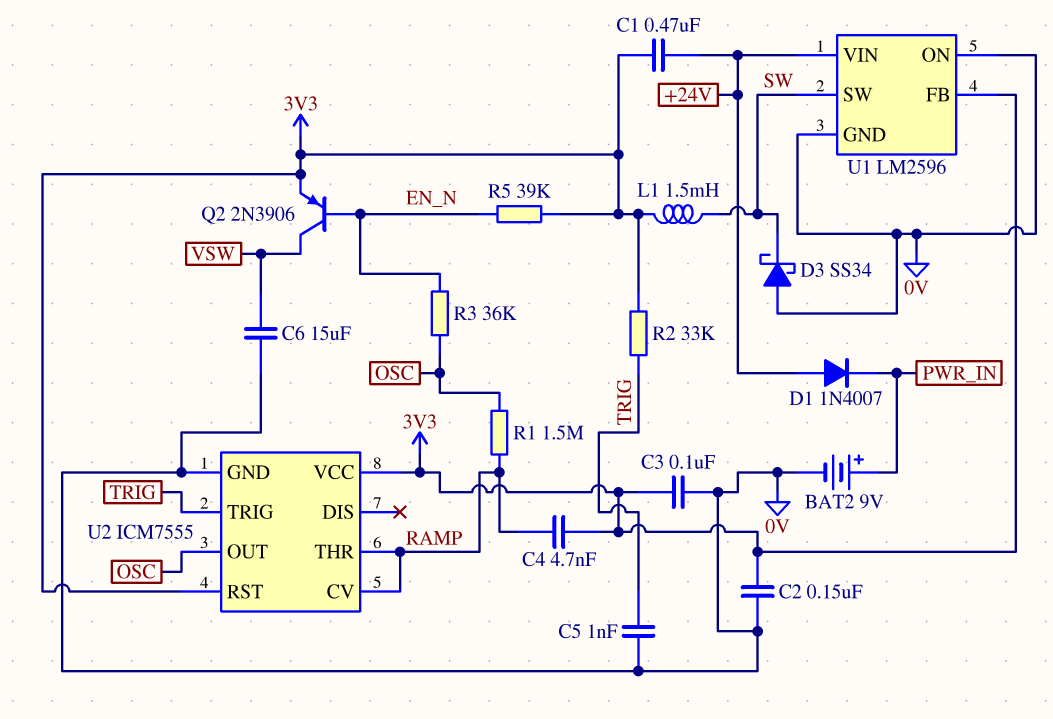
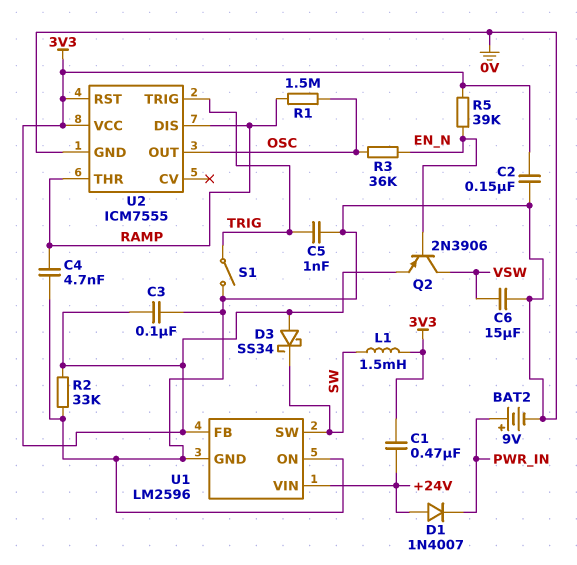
C4: 4.7nF (3V3, RAMP) -> 4.7nF (0V, RAMP)
D3: schottky SS34 (A 0V, K SW) -> schottky SS34 (A 3V3, K SW)
R2: 33k (3V3, TRIG) -> 33k (0V, 3V3)
S1: none -> switch (0V, TRIG)
U2 pin CV: RAMP -> none
U2 pin DIS: none -> RAMP

